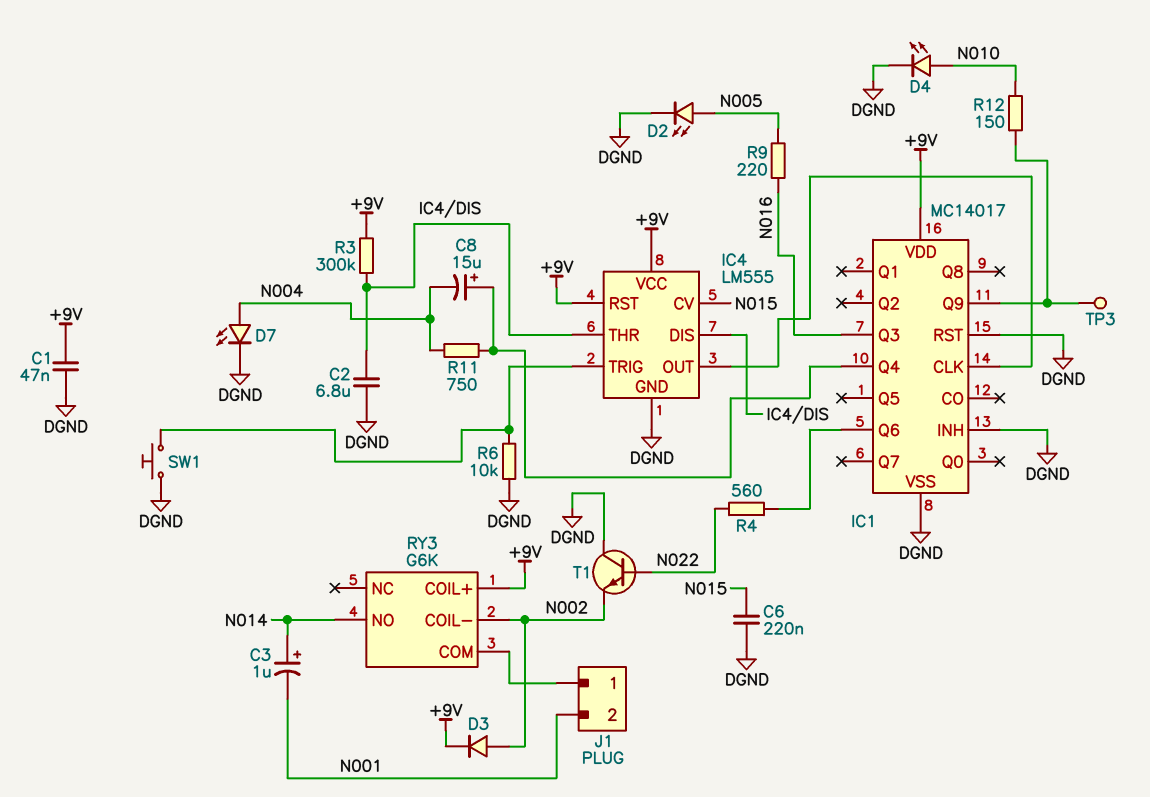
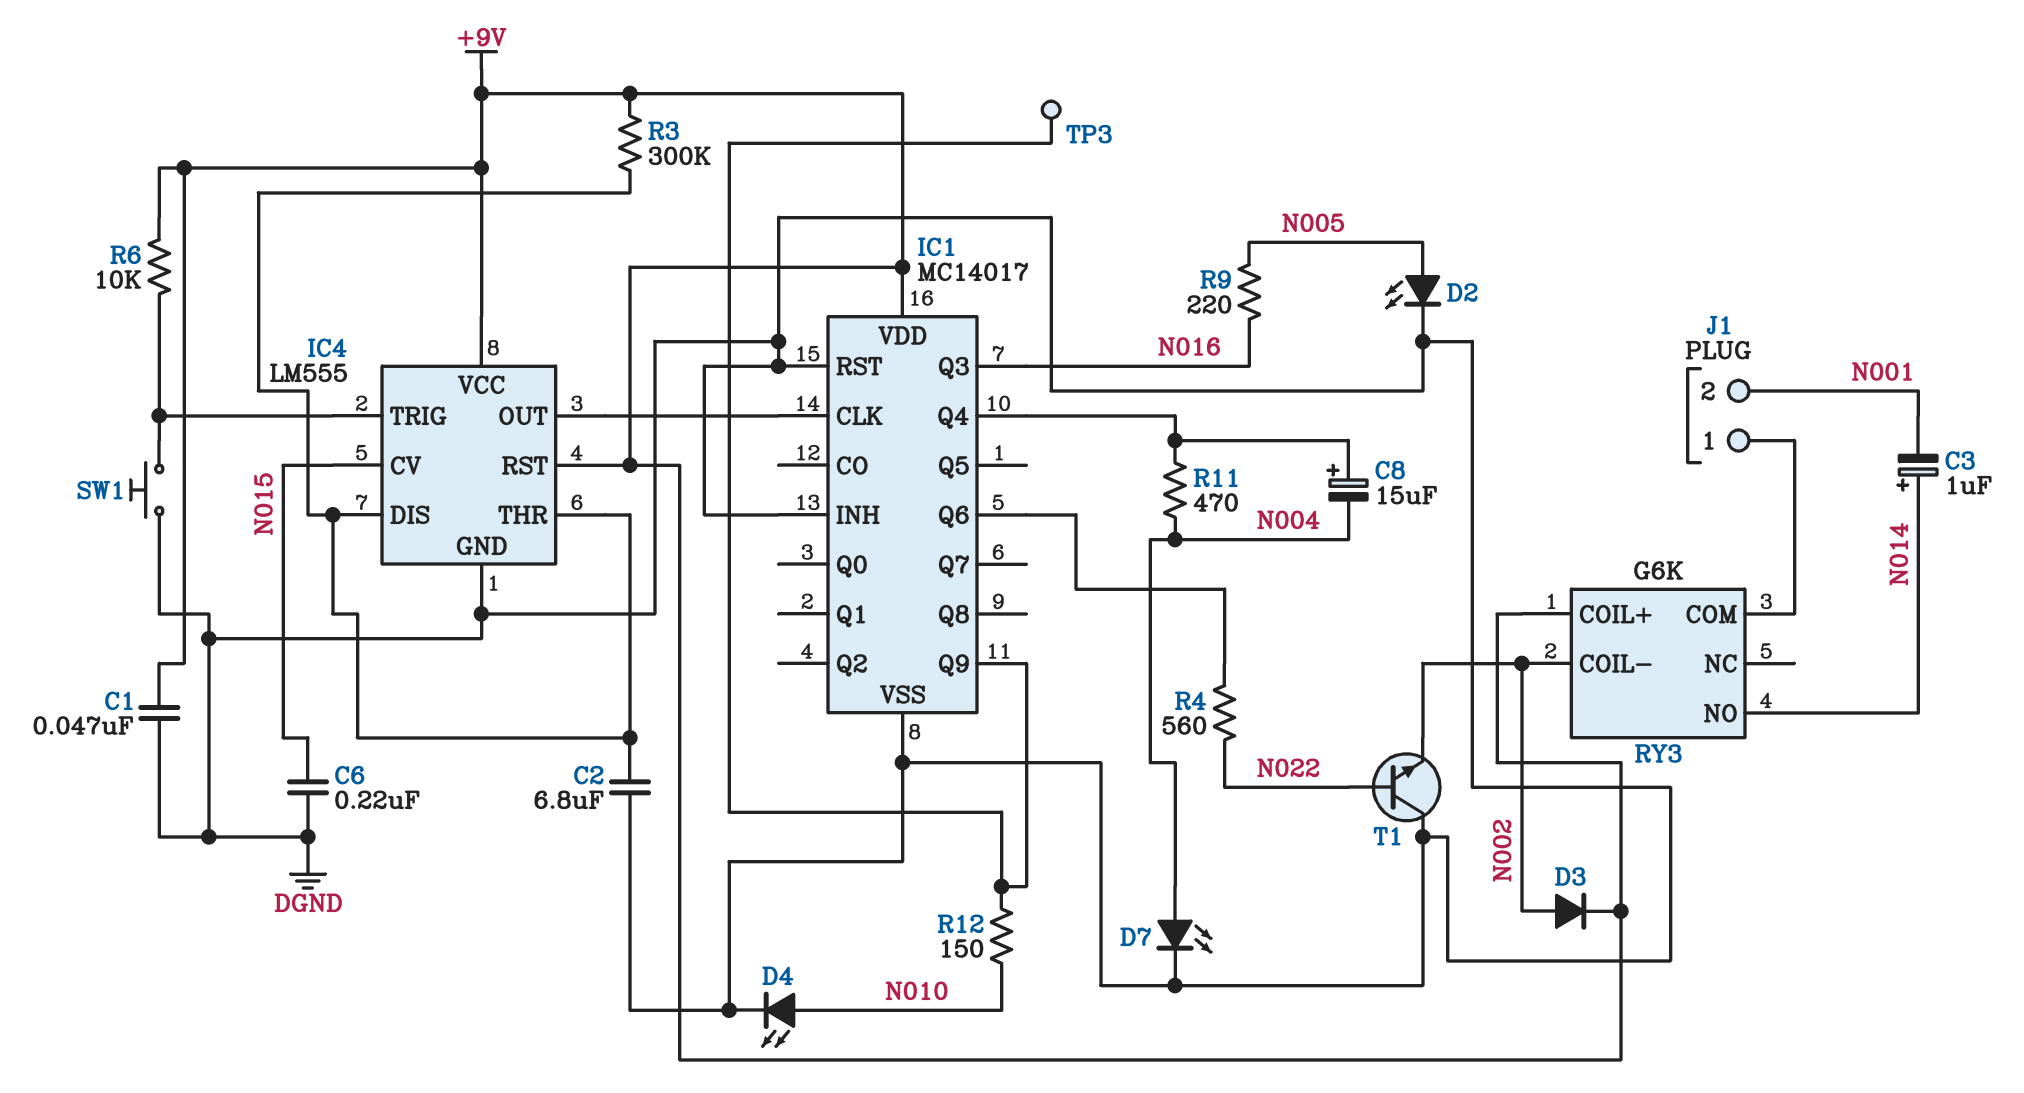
R6: 10k (DGND, IC4/TRIG) -> 10k (+9V, IC4/TRIG)
R11: 750 (IC1/Q4, N004) -> 470 (IC1/Q4, N004)

